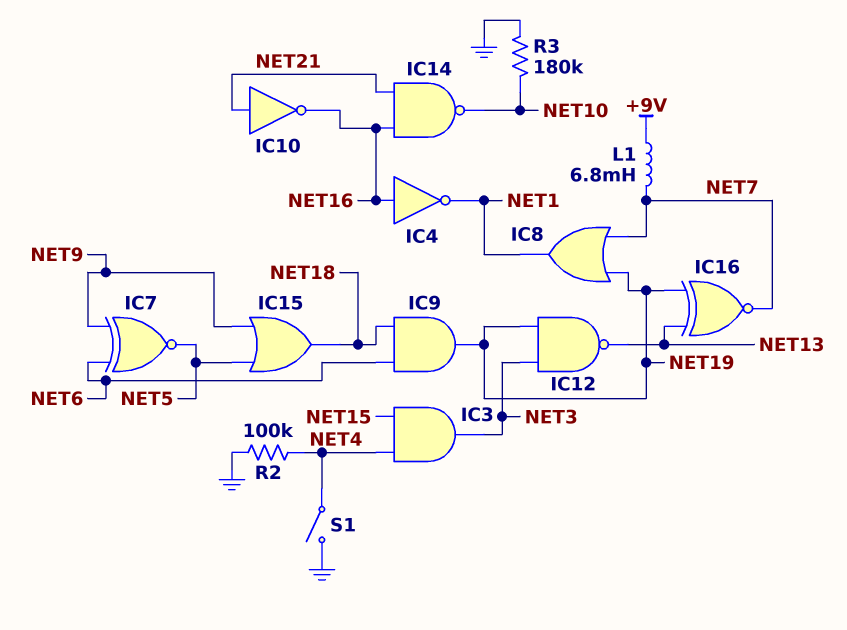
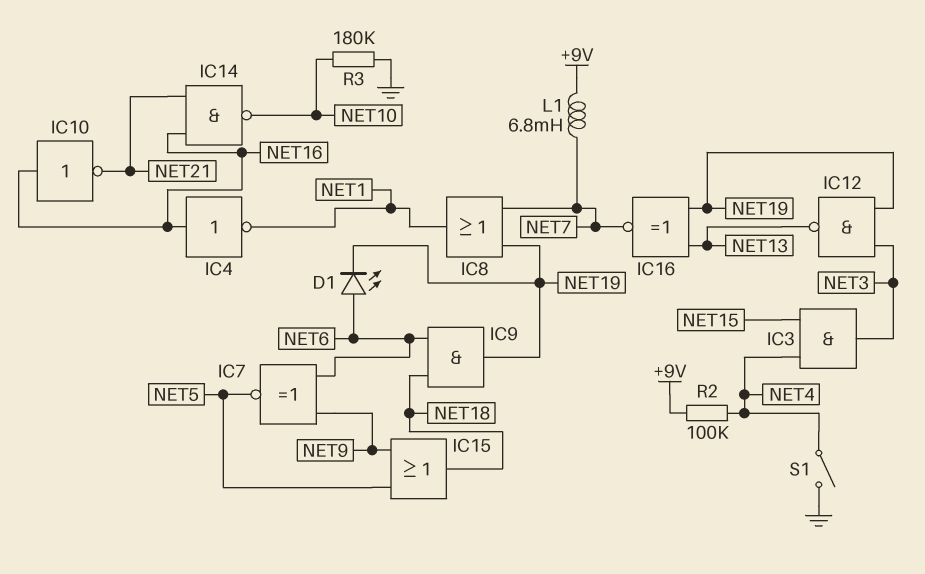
D1: none -> LED (A NET6, K NET19)
IC10: NOT (in NET21, out NET16) -> NOT (in NET16, out NET21)
R2: 100k (GND, NET4) -> 100k (+9V, NET4)

